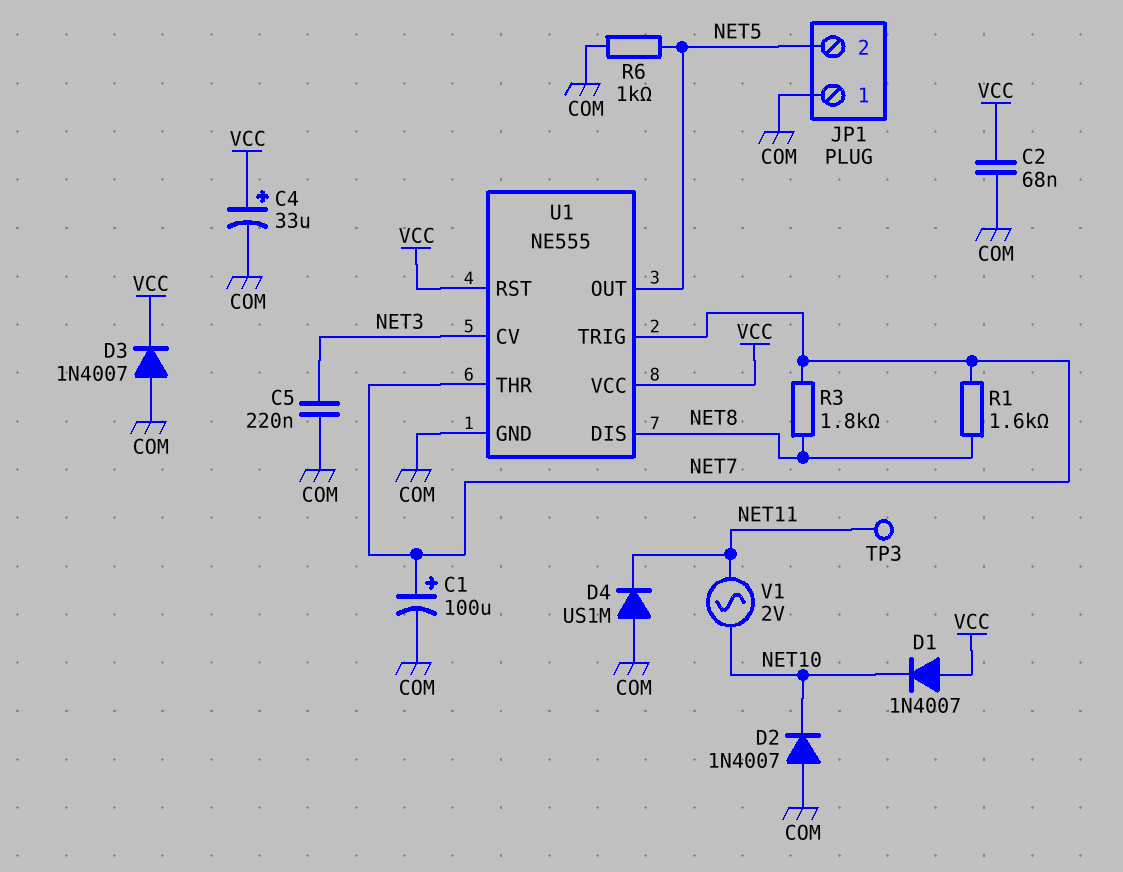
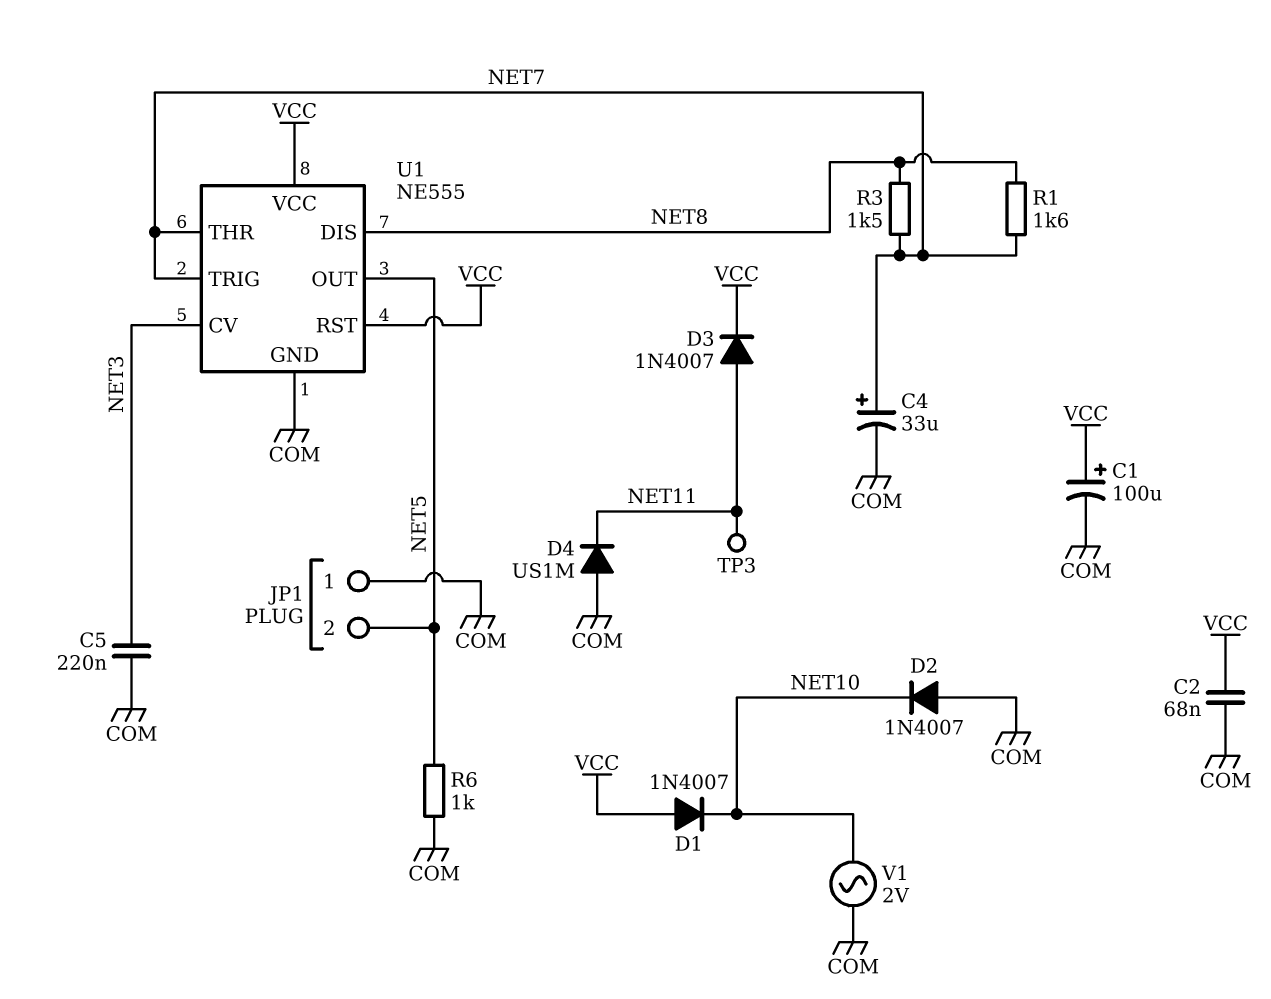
C1: 100uF (plus NET7, minus COM) -> 100uF (plus VCC, minus COM)
C4: 33uF (plus VCC, minus COM) -> 33uF (plus NET7, minus COM)
D3: diode 1N4007 (A COM, K VCC) -> diode 1N4007 (A NET11, K VCC)
R3: 1.8k (NET7, NET8) -> 1.5k (NET7, NET8)
V1: AC 2V (NET10, NET11) -> AC 2V (COM, NET10)

